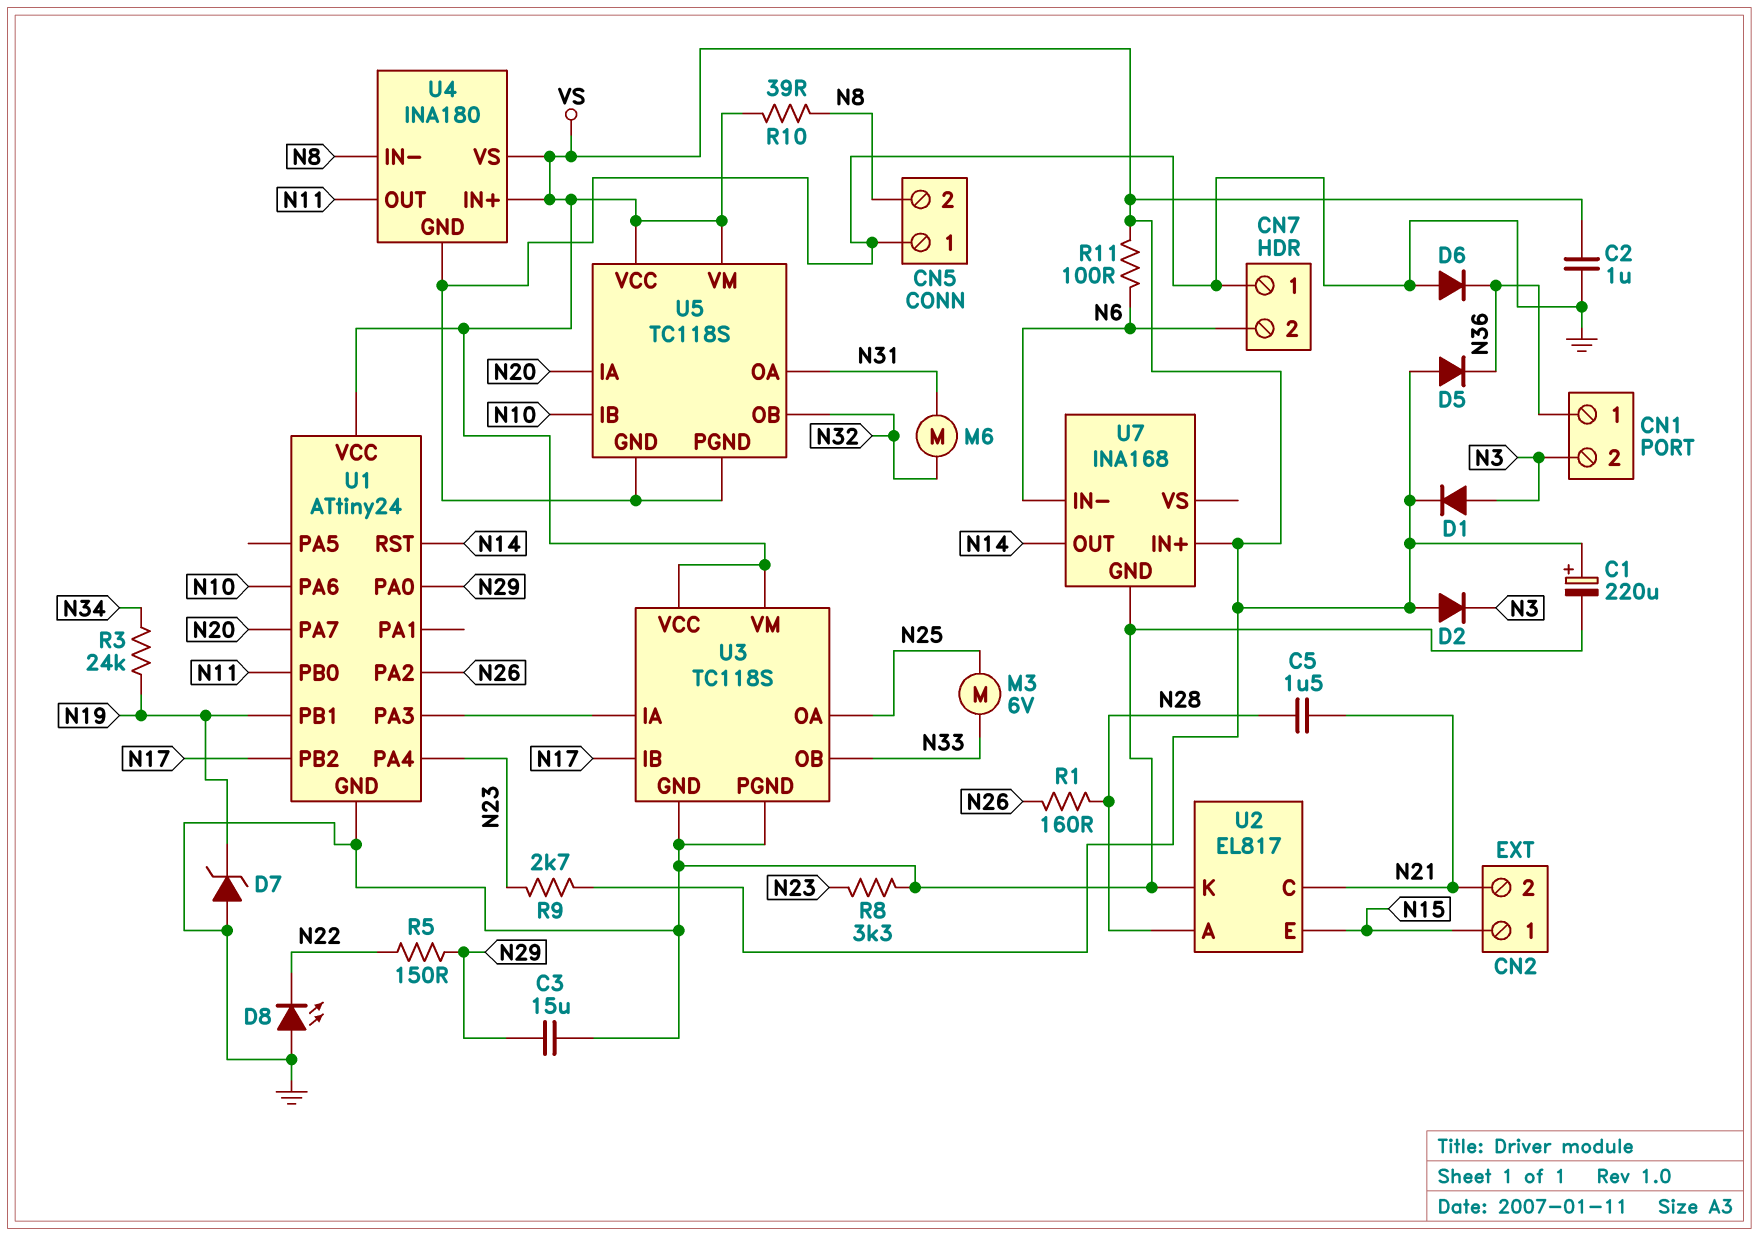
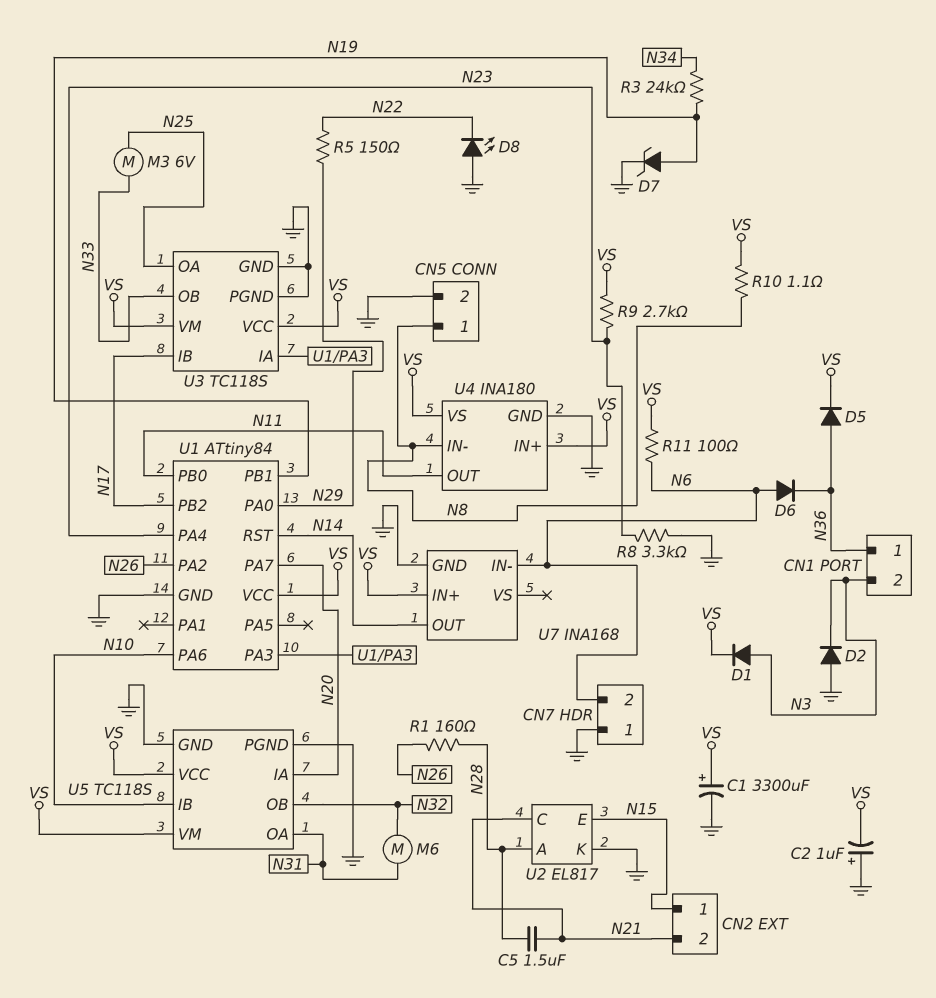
C1: 220uF (plus VS, minus GND) -> 3300uF (plus VS, minus GND)
C2: 1uF (GND, VS) -> 1uF (plus GND, minus VS)
C3: 15uF (GND, N29) -> none
CN5 pin 1: GND -> N8
CN5 pin 2: N8 -> GND
D2: diode (A VS, K N3) -> diode (A GND, K N3)
D5: diode (A VS, K N36) -> diode (A N36, K VS)
D6: diode (A GND, K N36) -> diode (A N6, K N36)
D7: zener (A GND, K N19) -> zener (A N19, K GND)
R10: 39 (N8, VS) -> 1.1 (N8, VS)
U1: ATtiny24 -> ATtiny84

